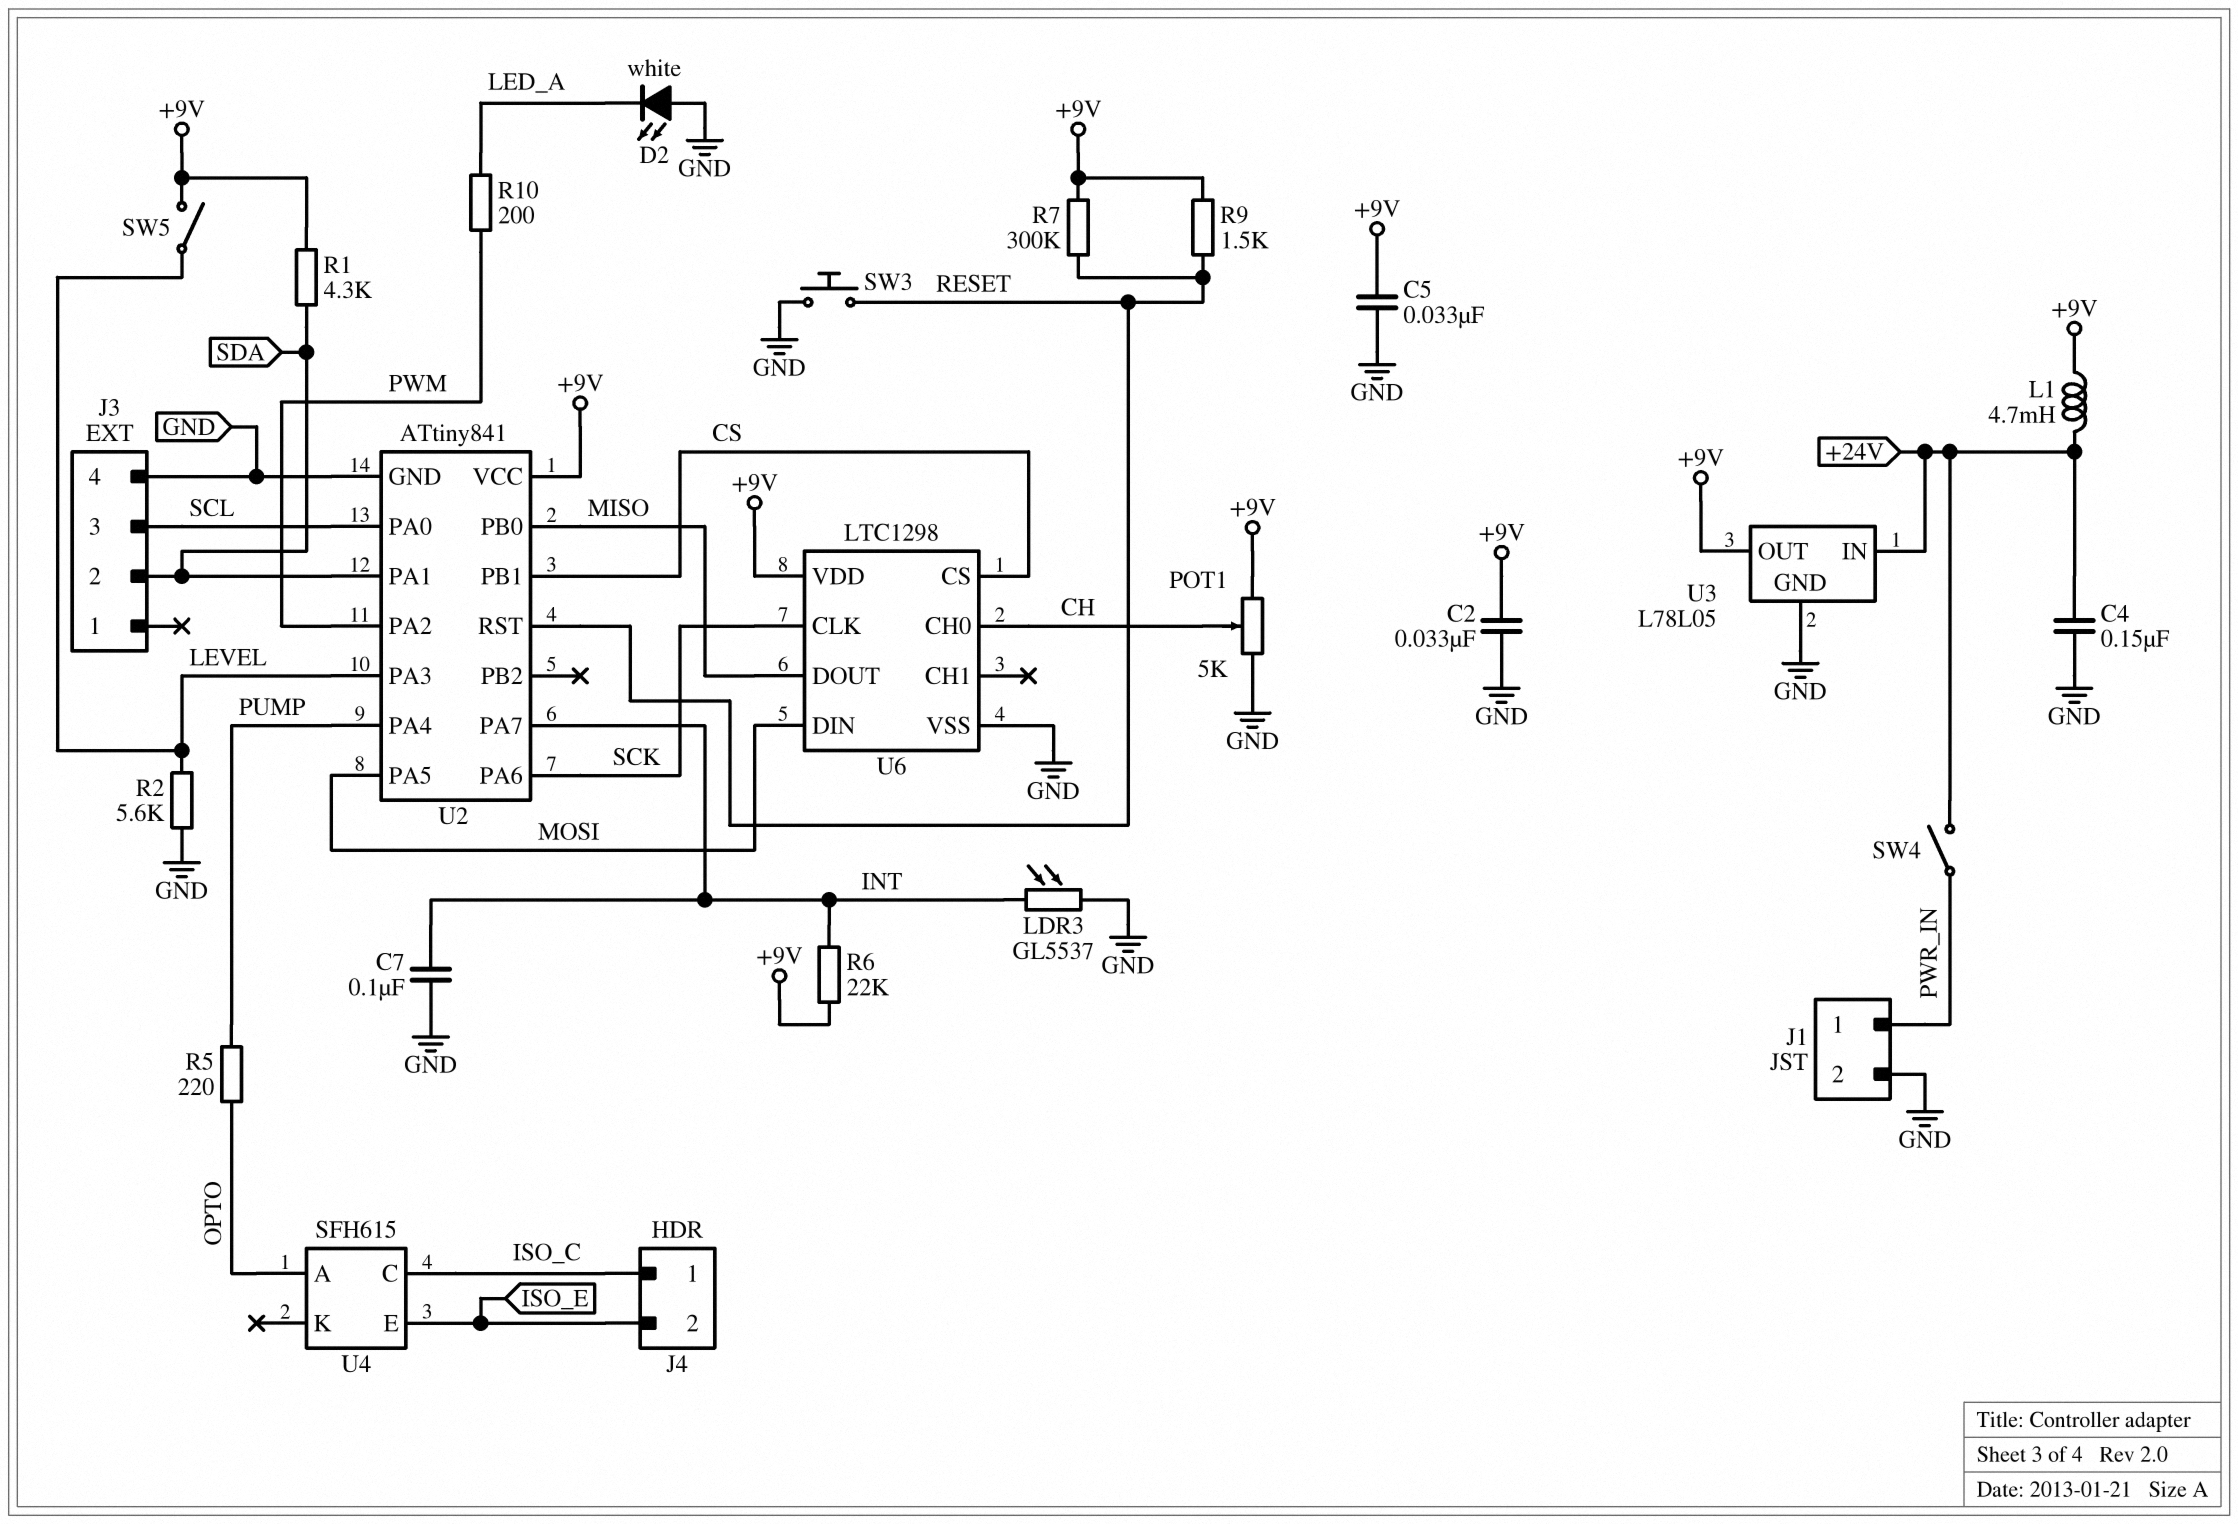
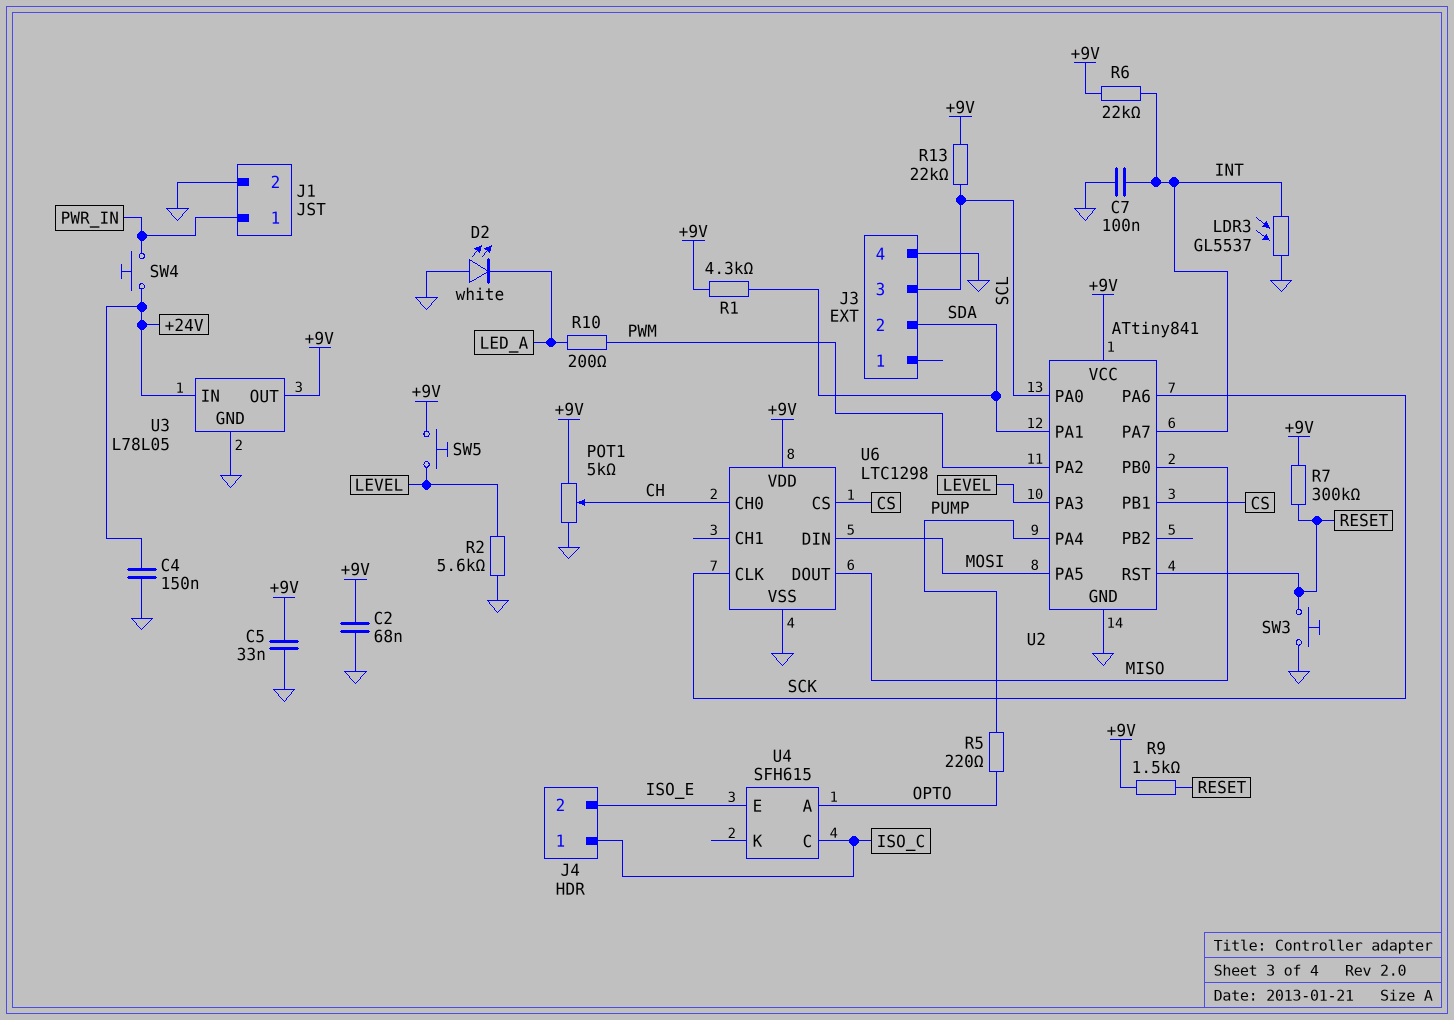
C2: 33nF (+9V, GND) -> 68nF (+9V, GND)
L1: 4.7mH (+9V, +24V) -> none
R13: none -> 22k (+9V, SCL)
SW4: switch (+24V, PWR_IN) -> button (+24V, PWR_IN)
SW5: switch (+9V, LEVEL) -> button (+9V, LEVEL)

